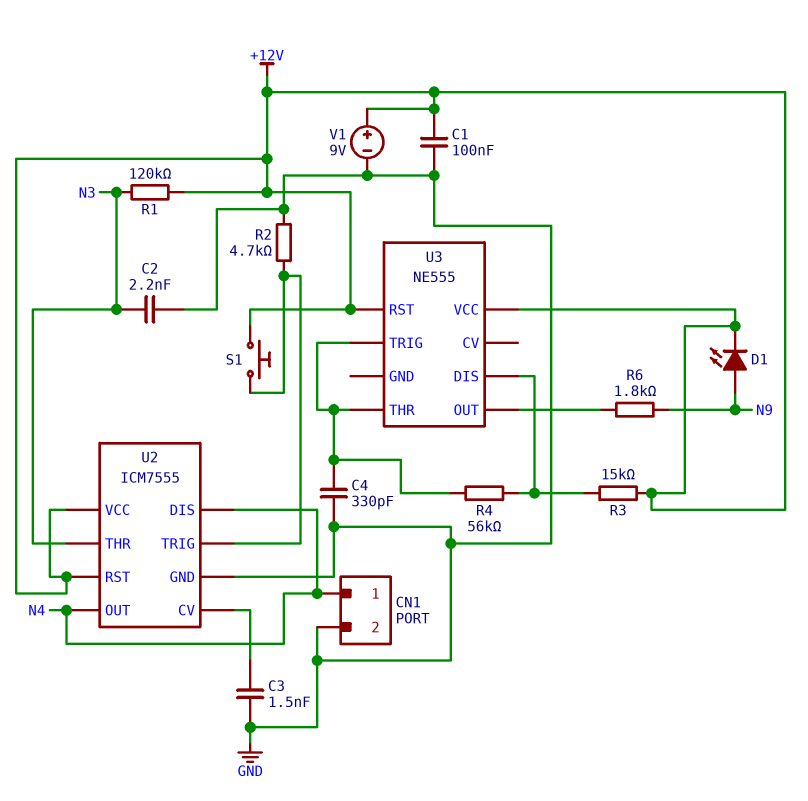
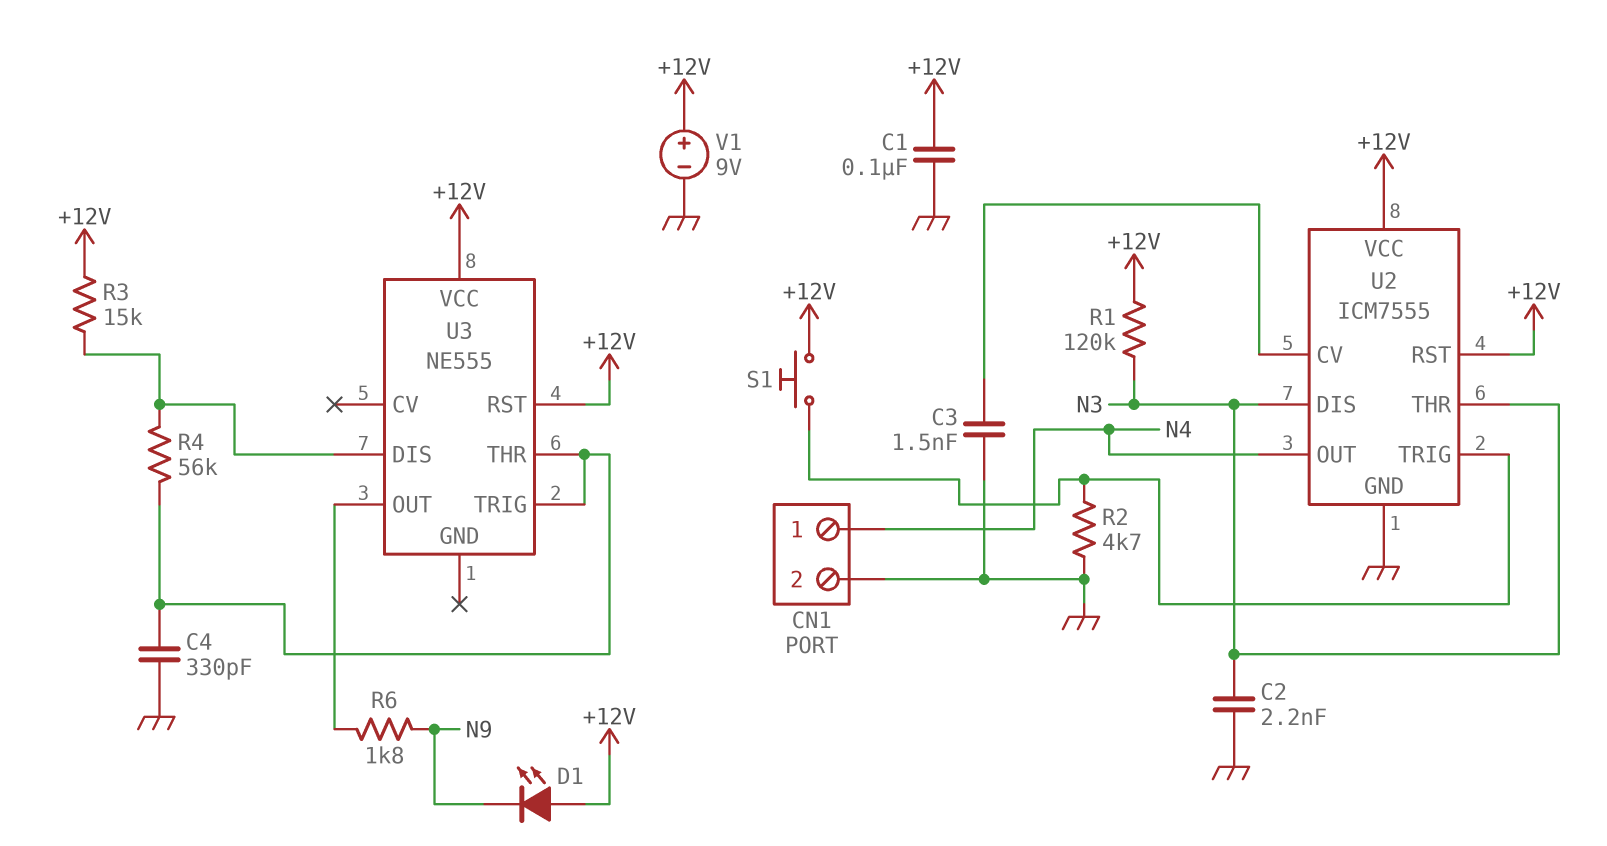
D1: LED (A N9, K +12V) -> LED (A +12V, K N9)
U2 pin DIS: N4 -> N3

